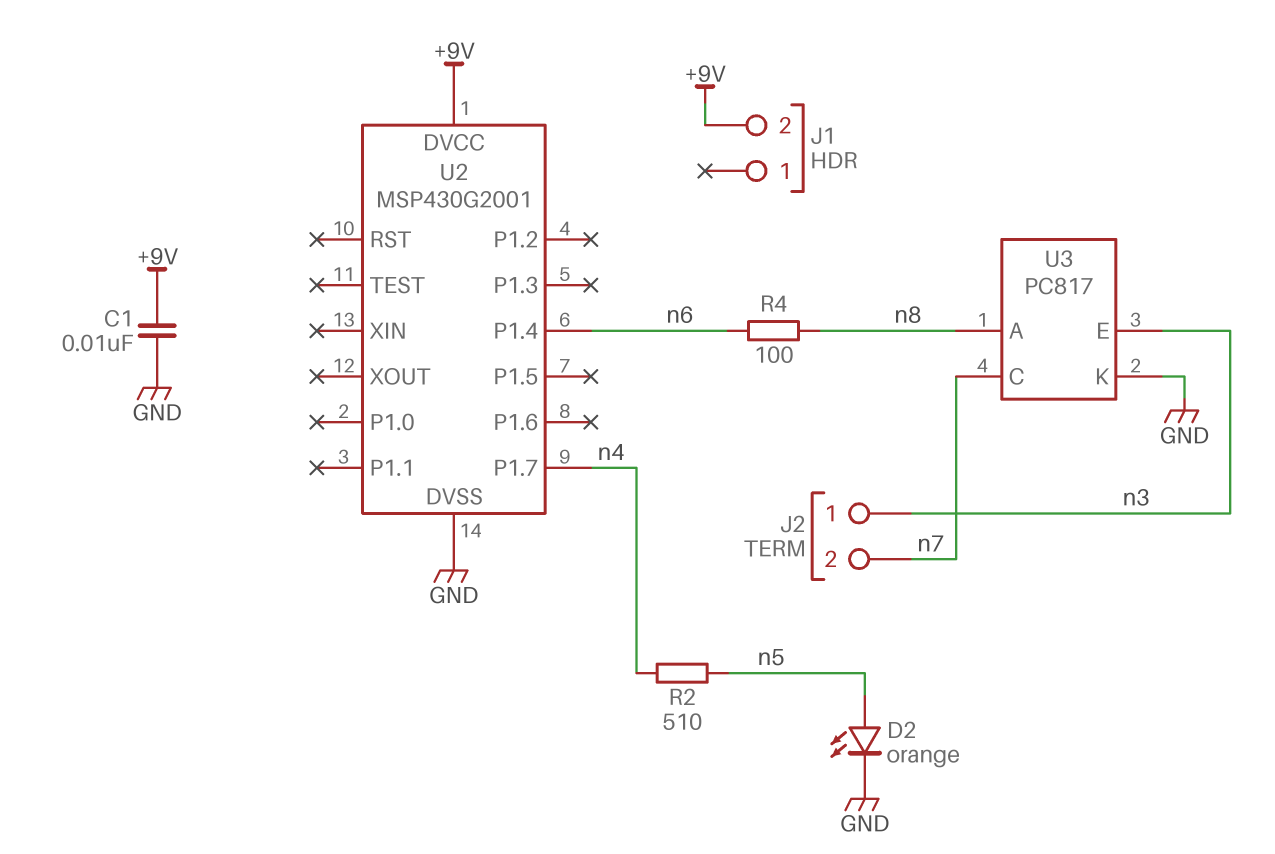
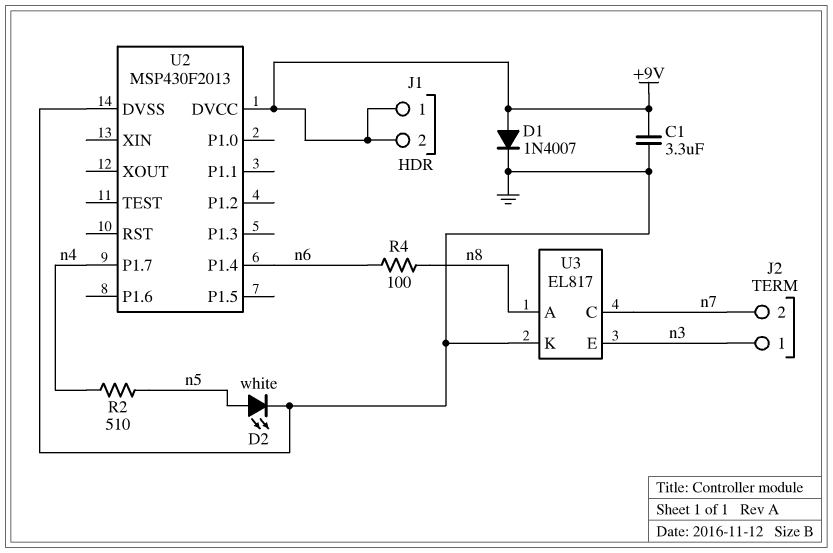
C1: 10nF (+9V, GND) -> 3.3uF (+9V, GND)
D1: none -> diode 1N4007 (A +9V, K GND)
D2: LED orange (A n5, K GND) -> LED white (A n5, K GND)
J1 pin 1: none -> +9V
U2: MSP430G2001 -> MSP430F2013
U3: PC817 -> EL817

